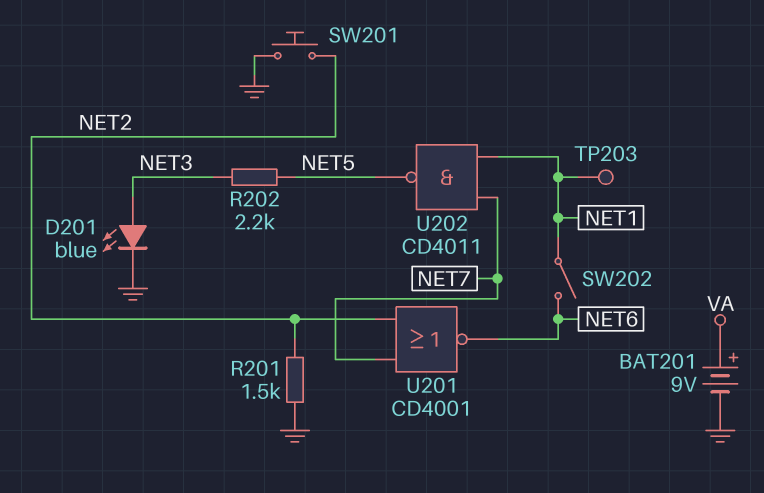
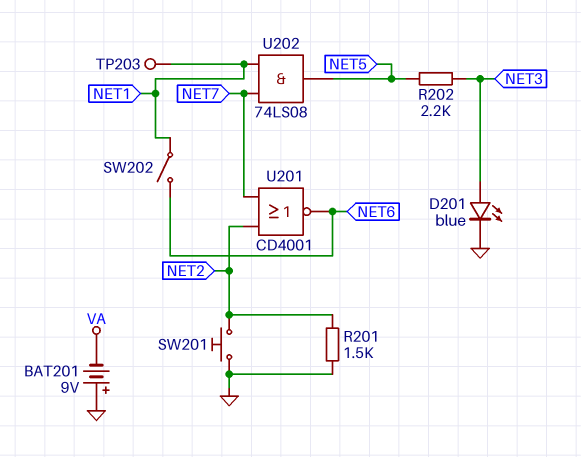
BAT201: 9V (plus VA, minus GND) -> 9V (plus GND, minus VA)
U202: NAND CD4011 (in NET1, in NET7, out NET5) -> AND 74LS08 (in NET1, in NET7, out NET5)

